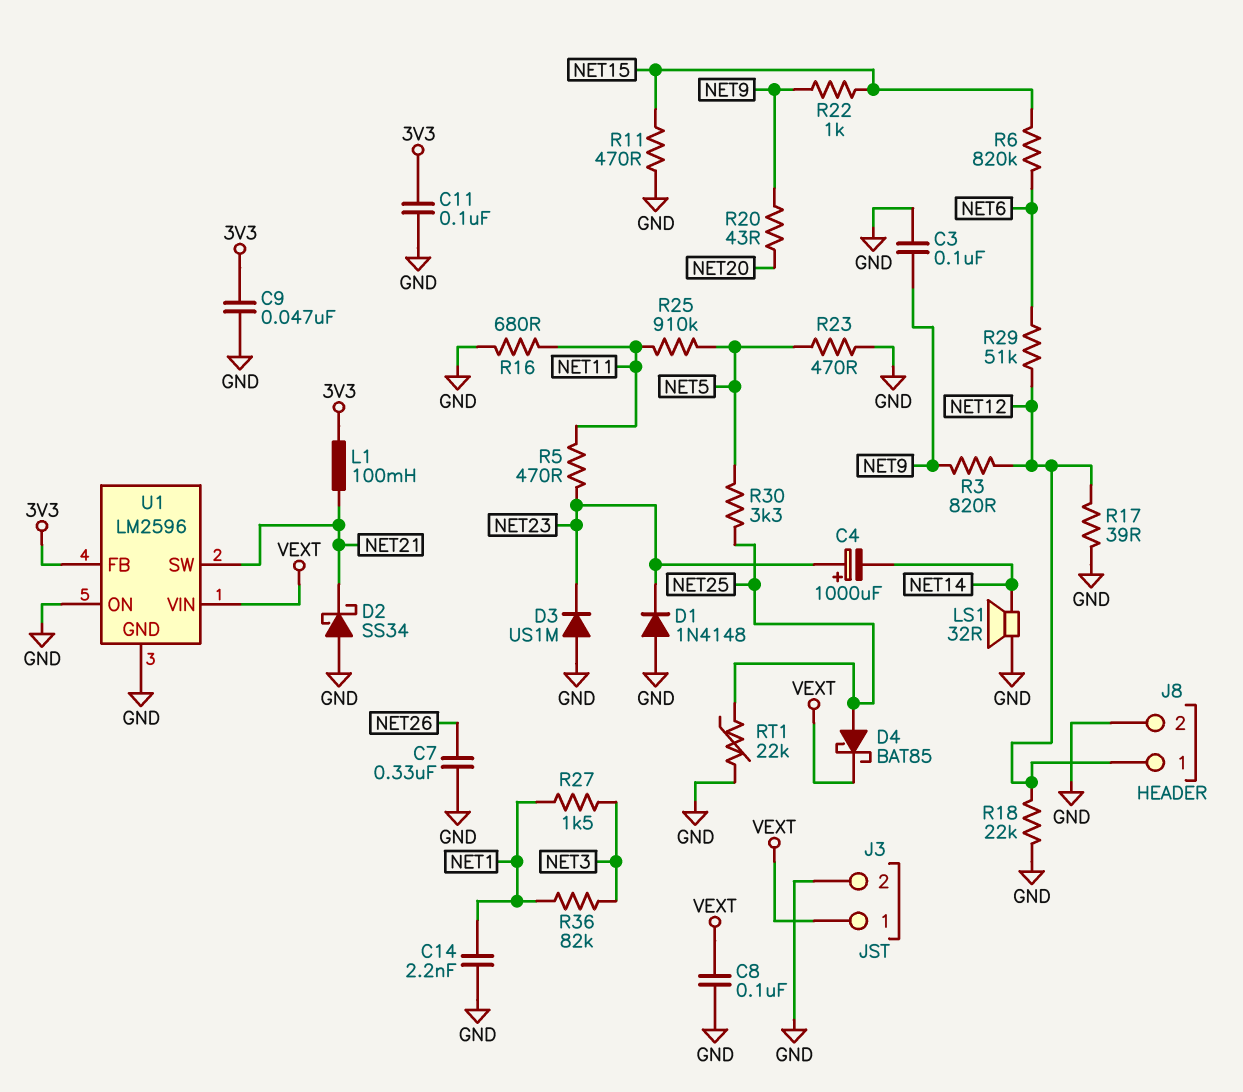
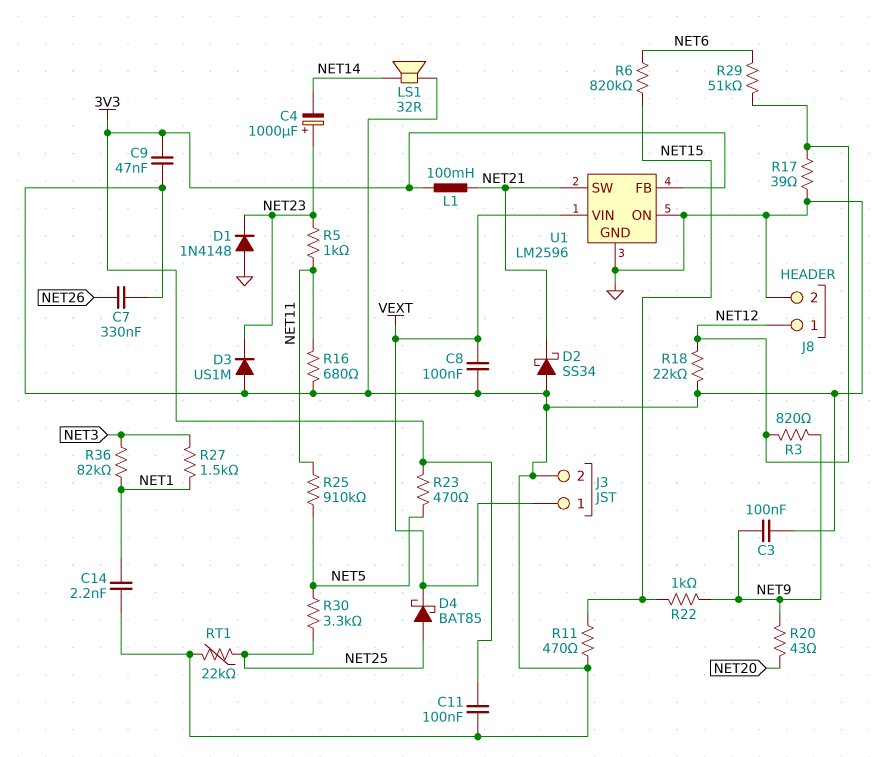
R5: 470 (NET11, NET23) -> 1k (NET11, NET23)
R23: 470 (GND, NET5) -> 470 (3V3, NET5)

